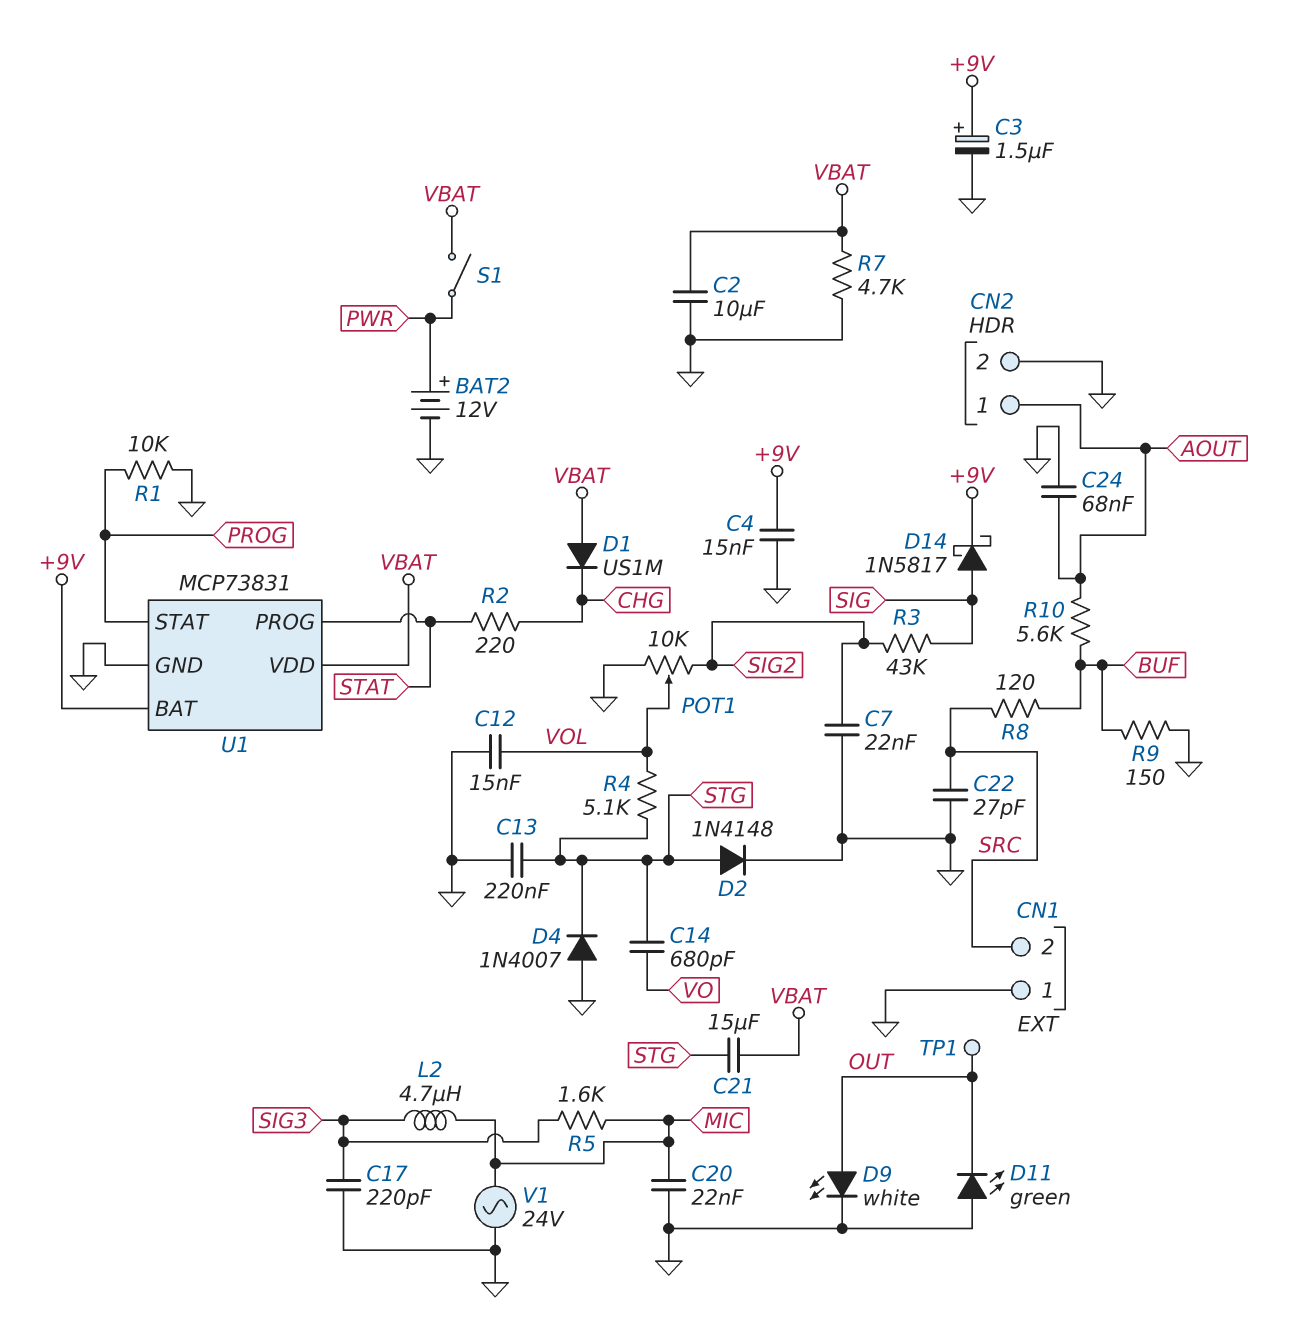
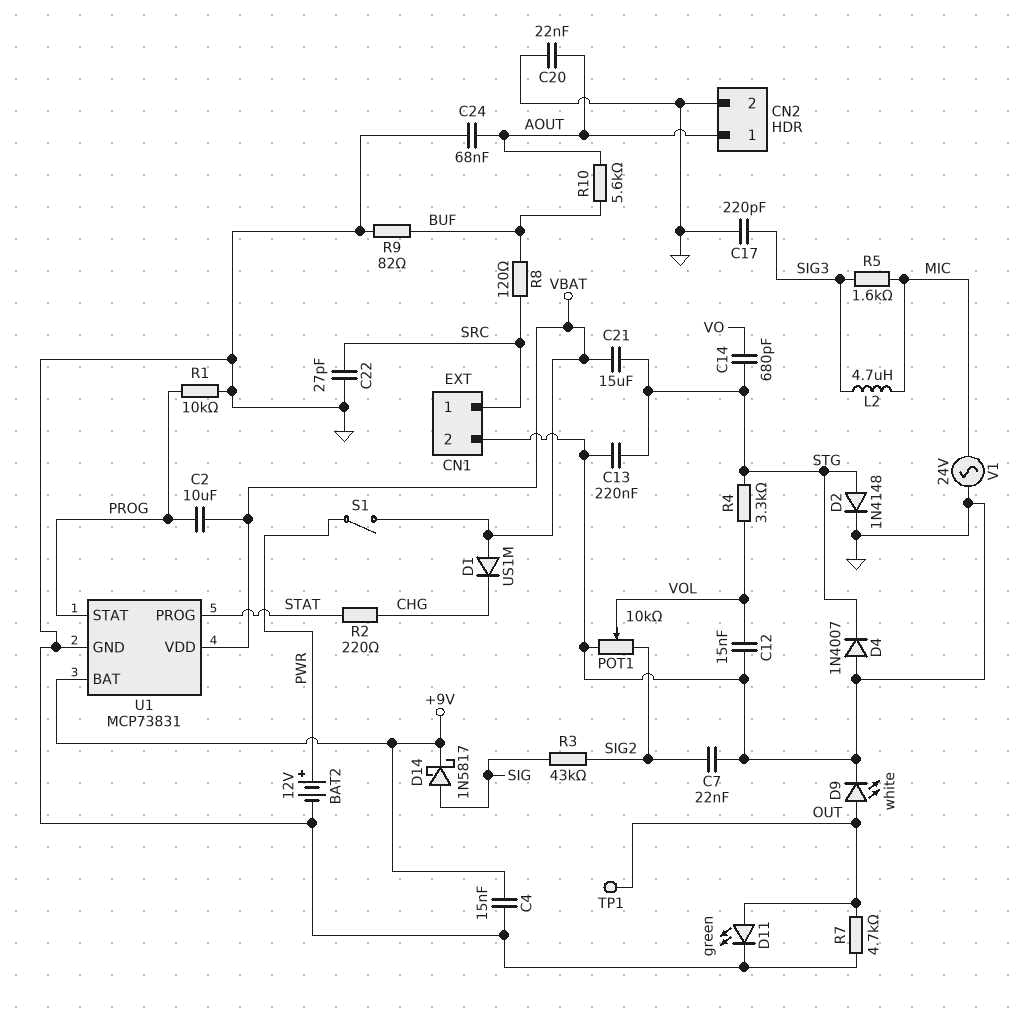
C2: 10uF (GND, VBAT) -> 10uF (PROG, VBAT)
C3: 1.5uF (plus +9V, minus GND) -> none
C20: 22nF (GND, MIC) -> 22nF (AOUT, GND)
CN1 pin 1: GND -> SRC
CN1 pin 2: SRC -> GND
D11: LED green (A GND, K OUT) -> LED green (A OUT, K GND)
R4: 5.1k (STG, VOL) -> 3.3k (STG, VOL)
R7: 4.7k (GND, VBAT) -> 4.7k (GND, OUT)
R9: 150 (BUF, GND) -> 82 (BUF, GND)

